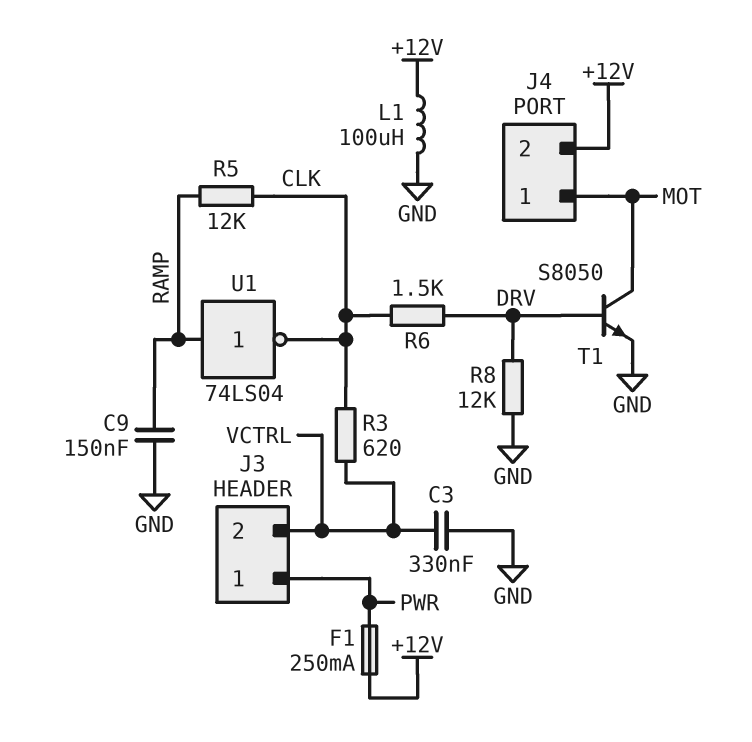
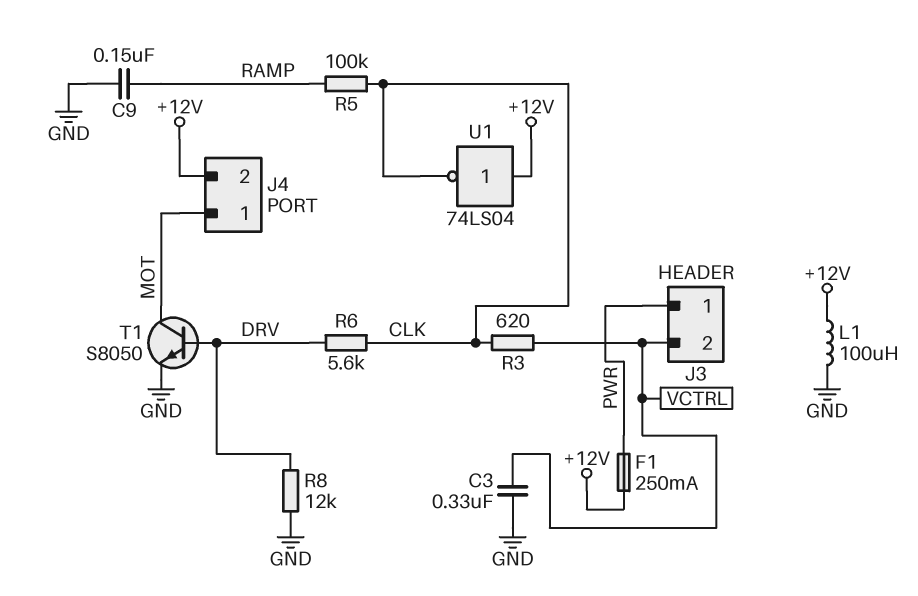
R5: 12k (CLK, RAMP) -> 100k (CLK, RAMP)
R6: 1.5k (CLK, DRV) -> 5.6k (CLK, DRV)
U1: NOT 74LS04 (in RAMP, out CLK) -> NOT 74LS04 (in +12V, out CLK)

